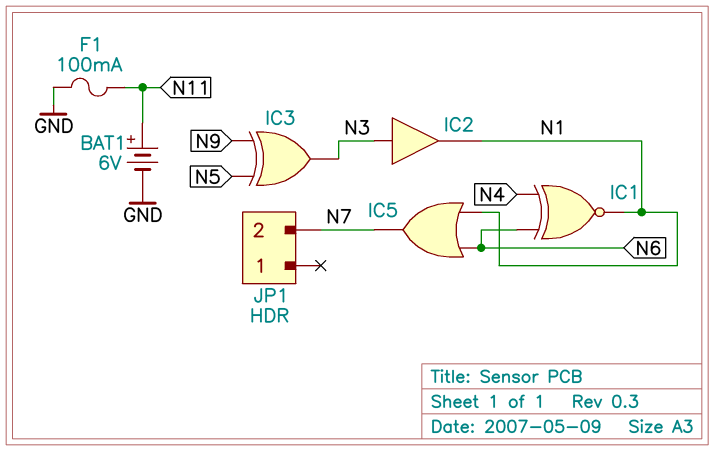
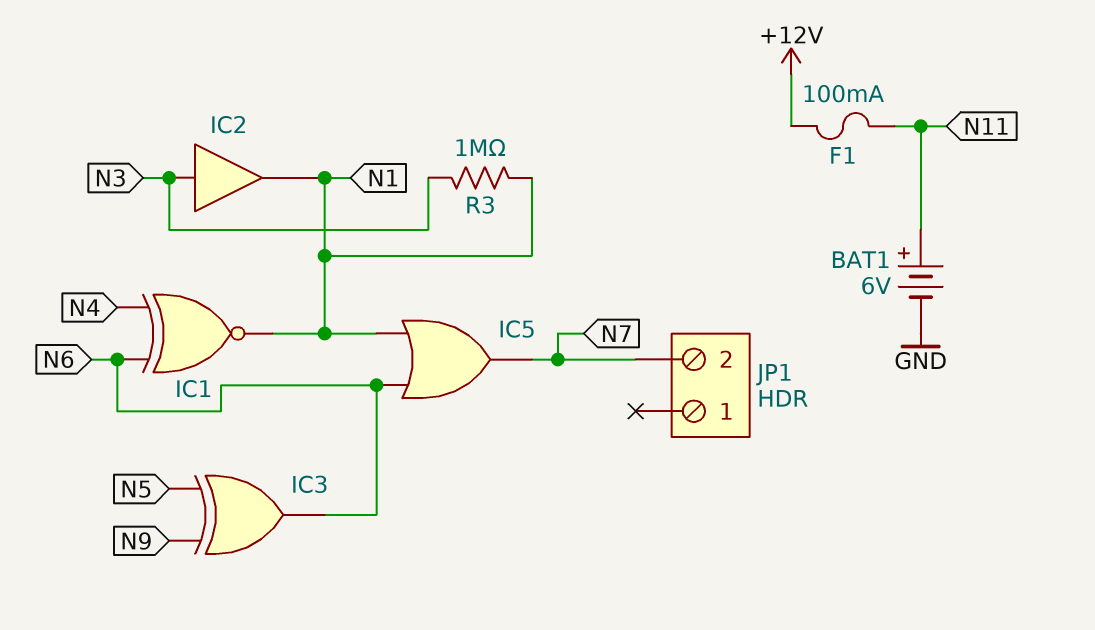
F1: 100mA (GND, N11) -> 100mA (+12V, N11)
IC3: XOR (in N5, in N9, out N3) -> XOR (in N5, in N9, out N6)
R3: none -> 1M (N1, N3)

